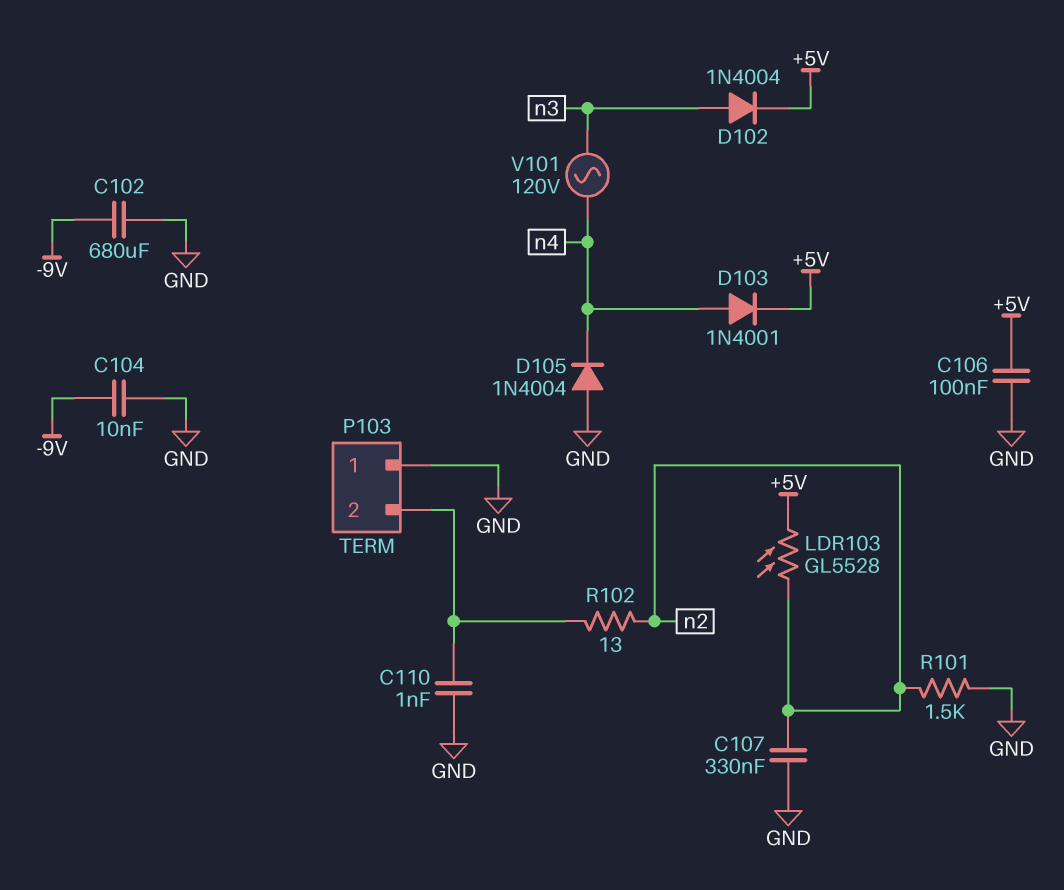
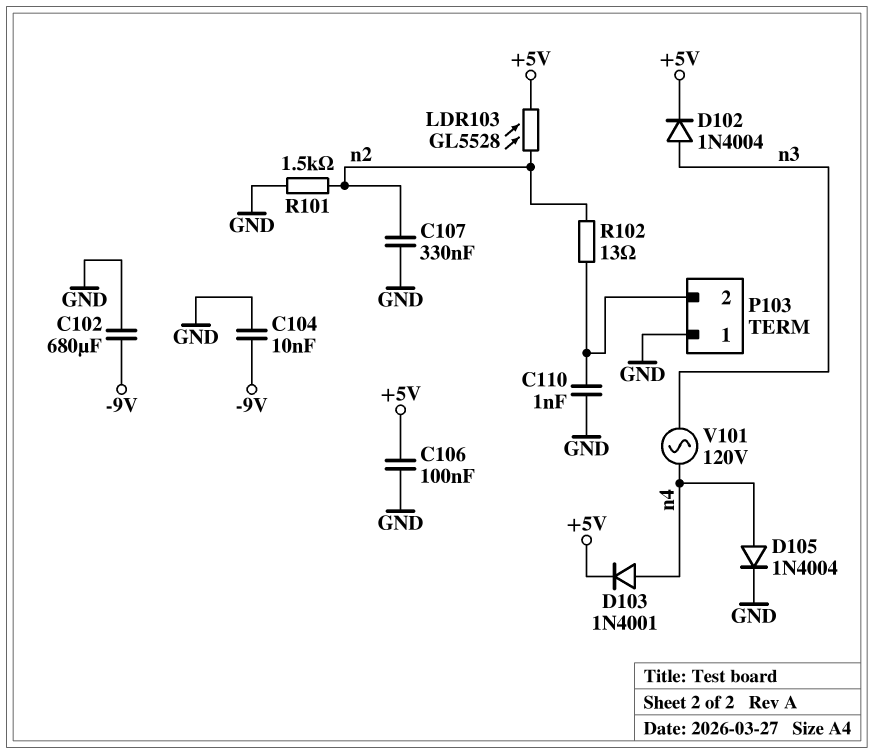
D105: diode 1N4004 (A GND, K n4) -> diode 1N4004 (A n4, K GND)

